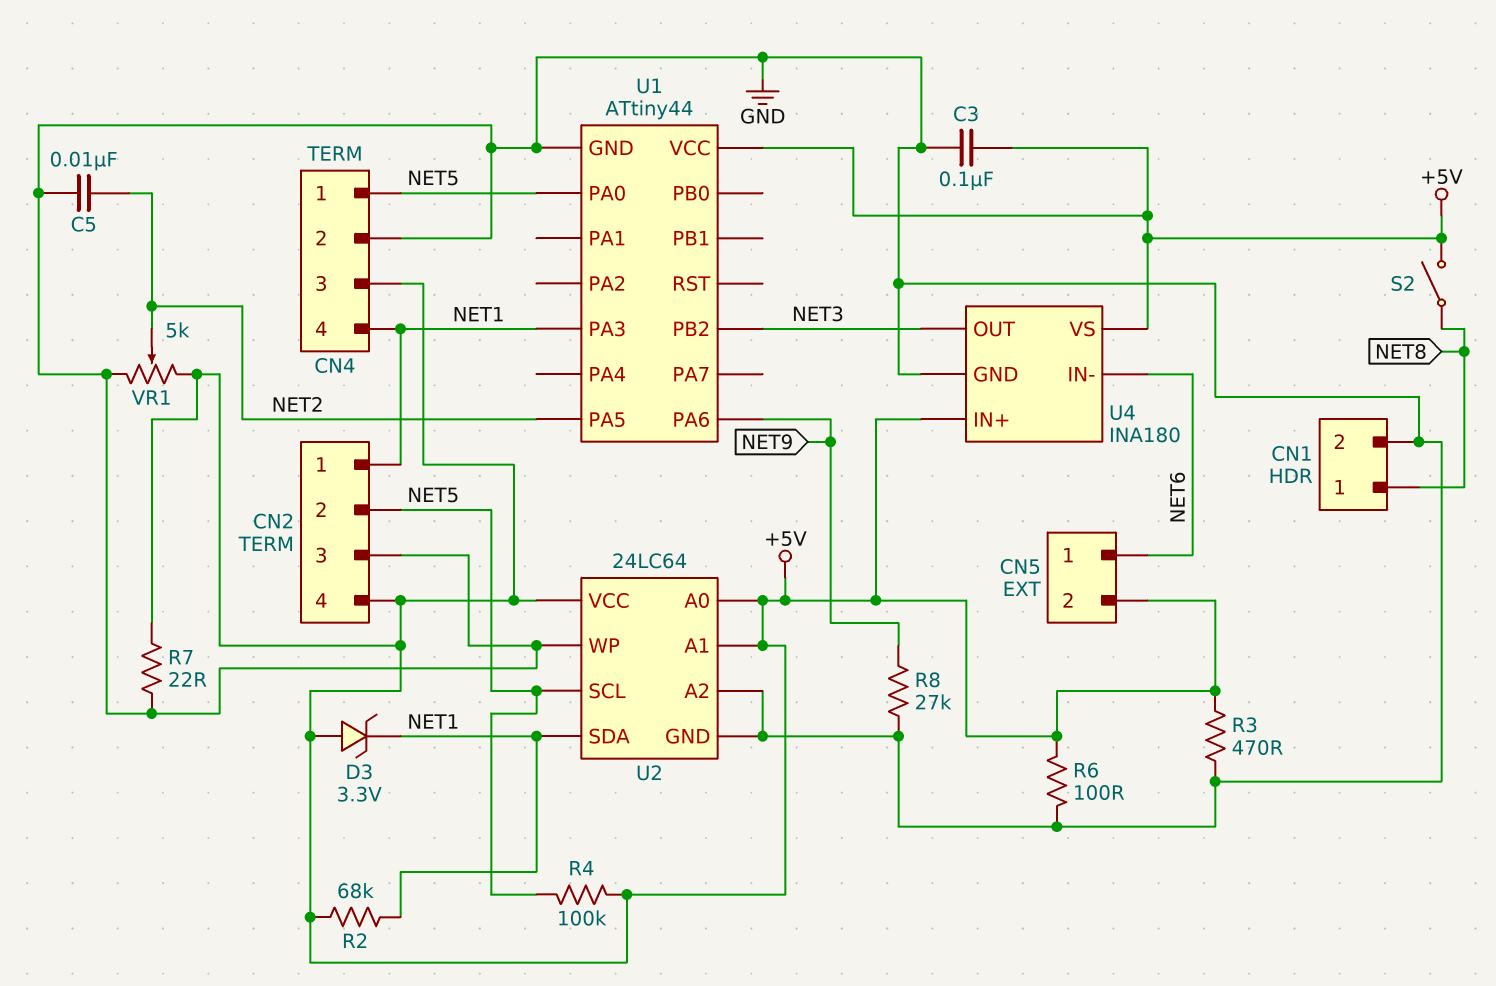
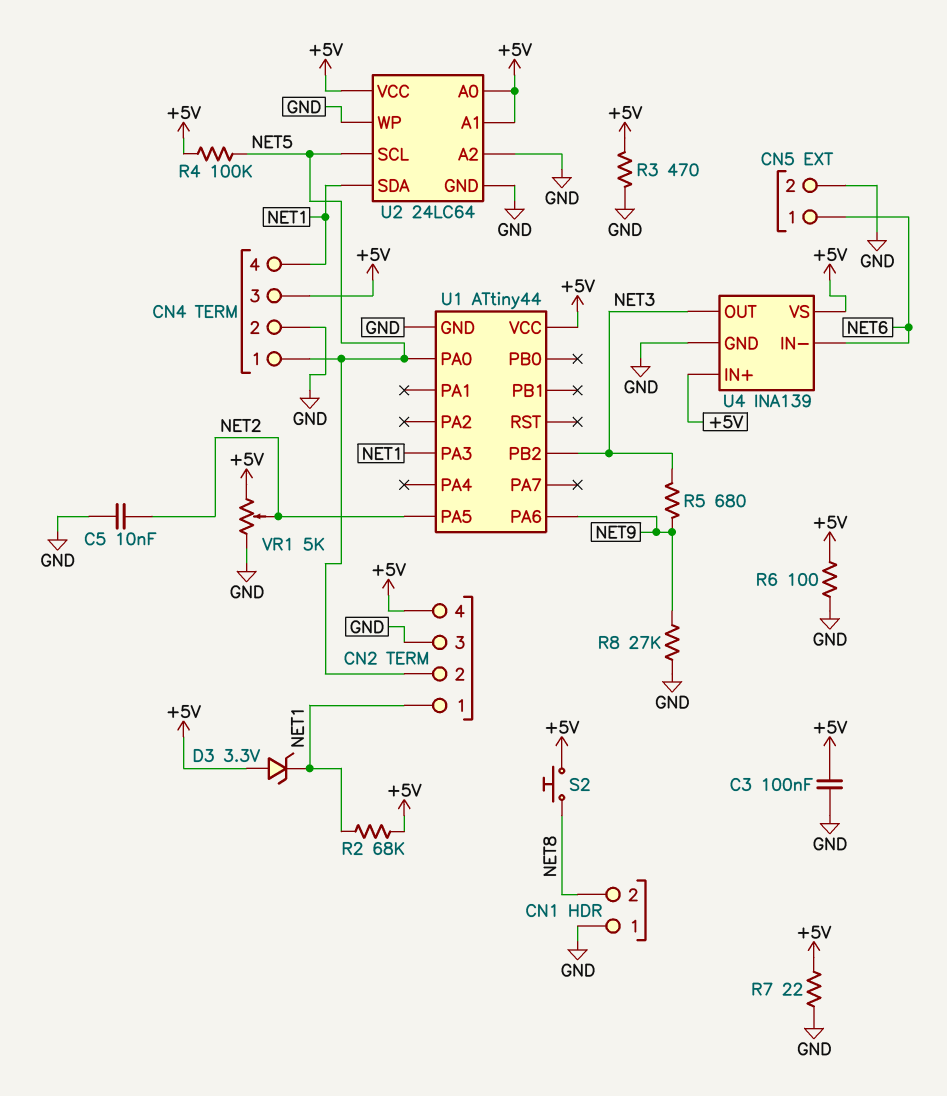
CN1 pin 1: NET8 -> GND
CN1 pin 2: GND -> NET8
CN5 pin 2: +5V -> GND
R5: none -> 680 (NET3, NET9)
S2: switch (+5V, NET8) -> button (+5V, NET8)
U4: INA180 -> INA139

